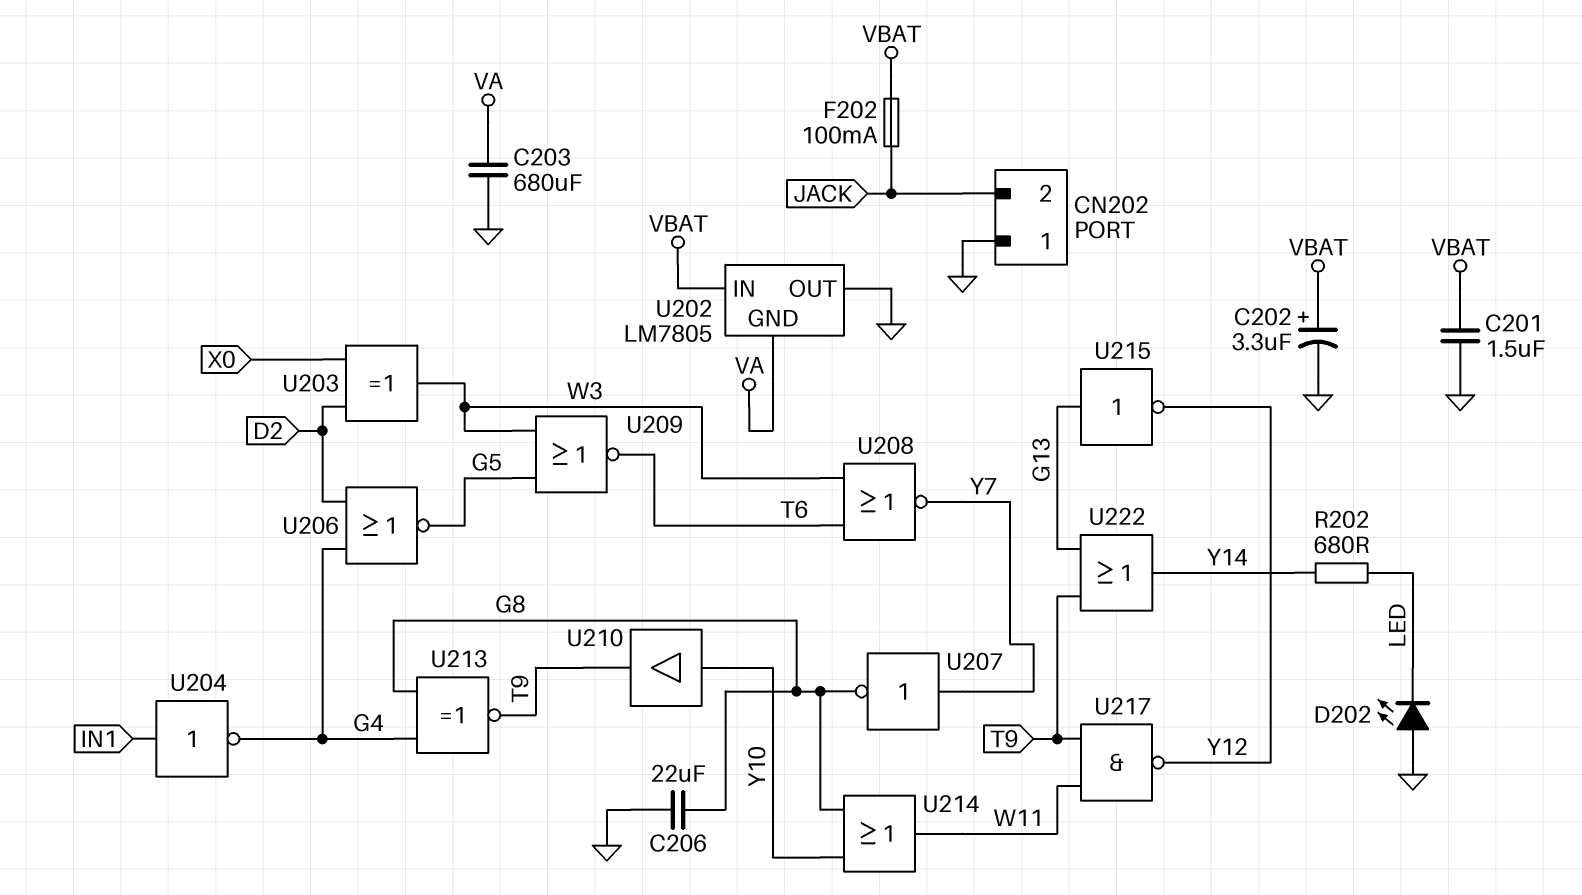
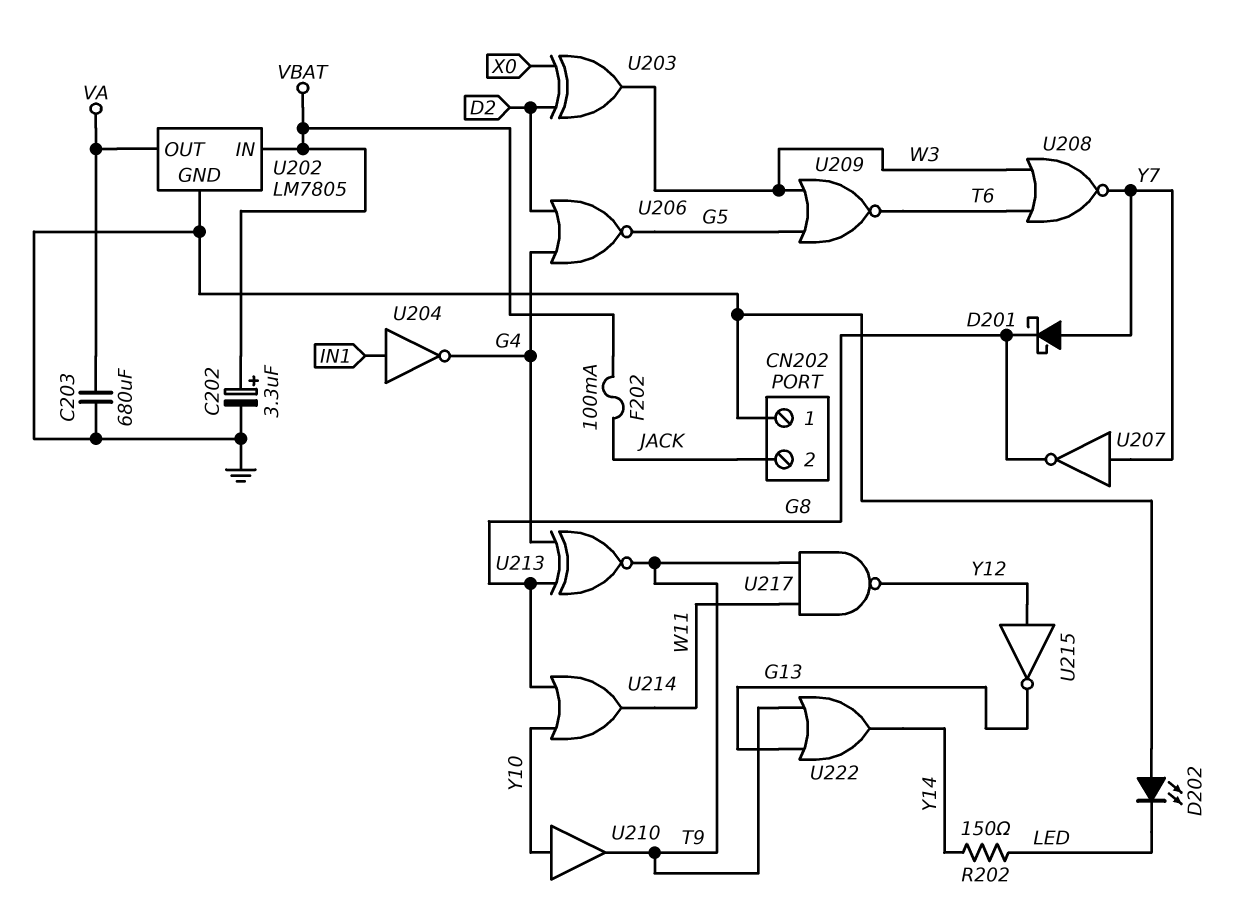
C201: 1.5uF (GND, VBAT) -> none
C206: 22uF (G8, GND) -> none
D201: none -> schottky (A Y7, K G8)
R202: 680 (LED, Y14) -> 150 (LED, Y14)
U202 pin GND: VA -> GND
U202 pin OUT: GND -> VA
U215: NOT (in G13, out Y12) -> NOT (in Y12, out G13)

